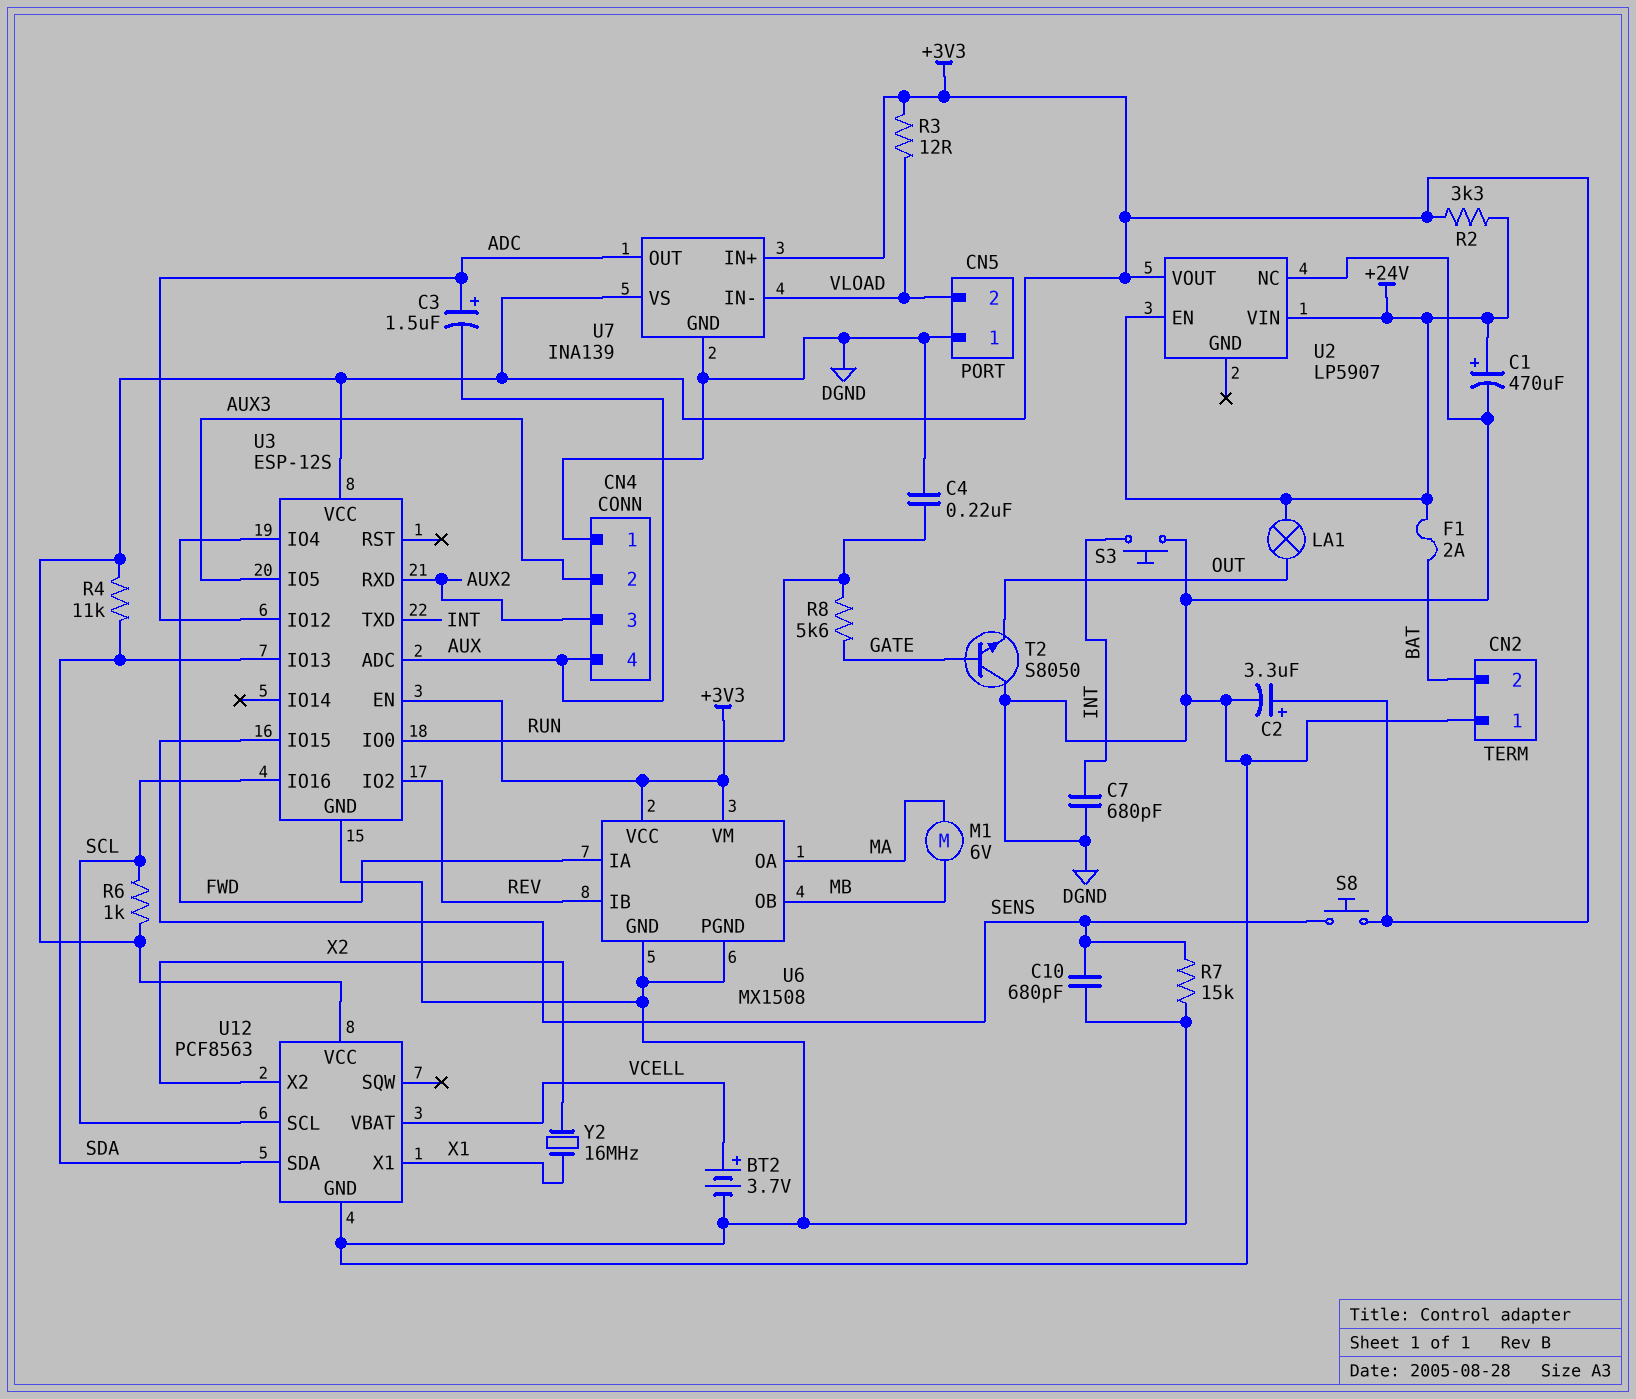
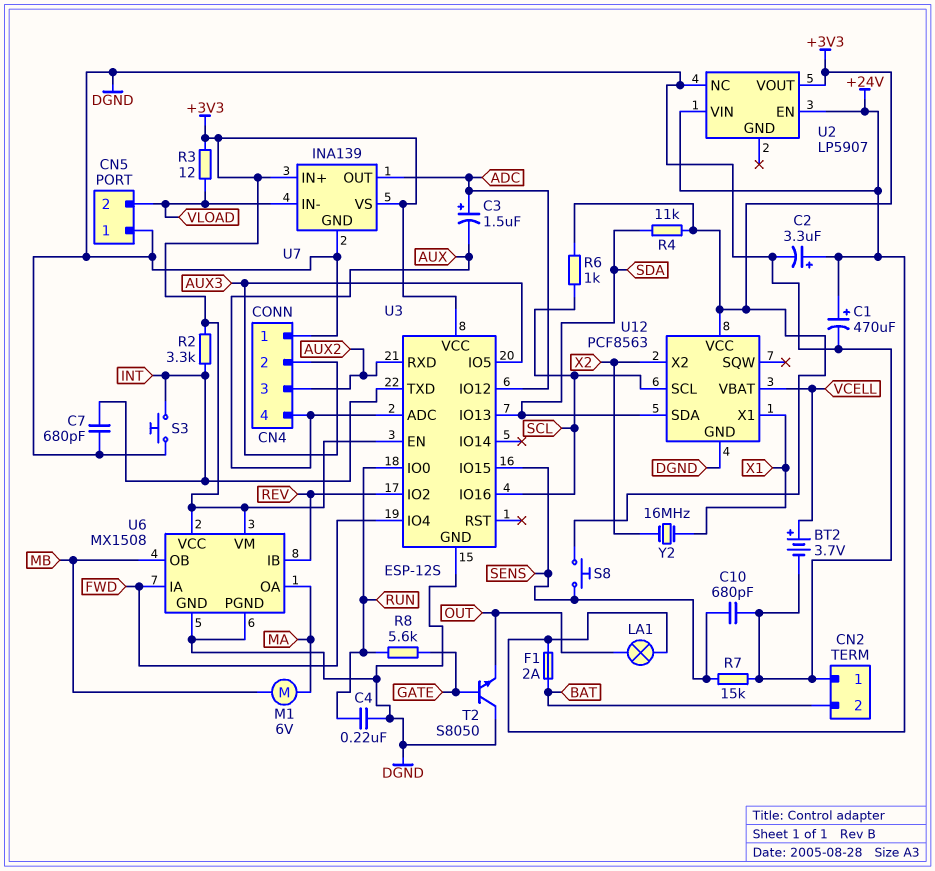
C2: 3.3uF (plus +3V3, minus DGND) -> 3.3uF (plus +24V, minus DGND)
R2: 3.3k (+3V3, +24V) -> 3.3k (+3V3, INT)

